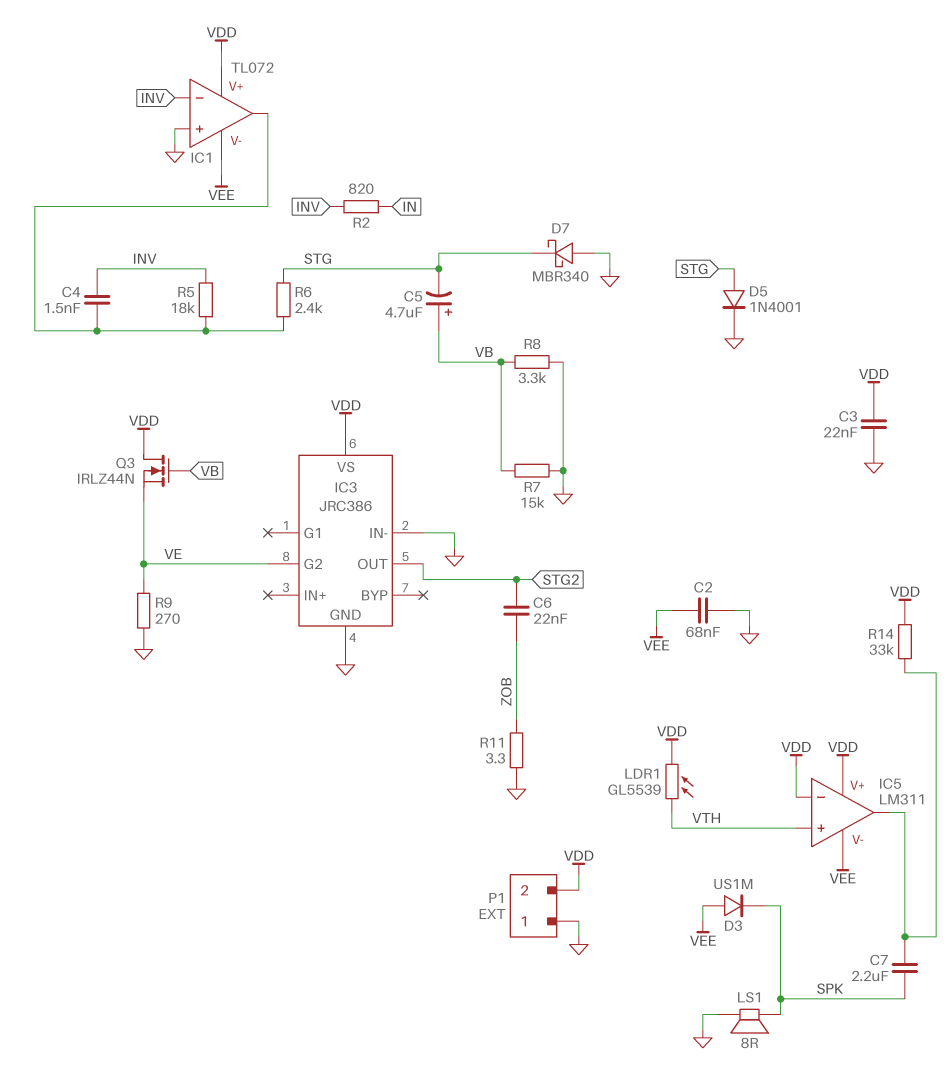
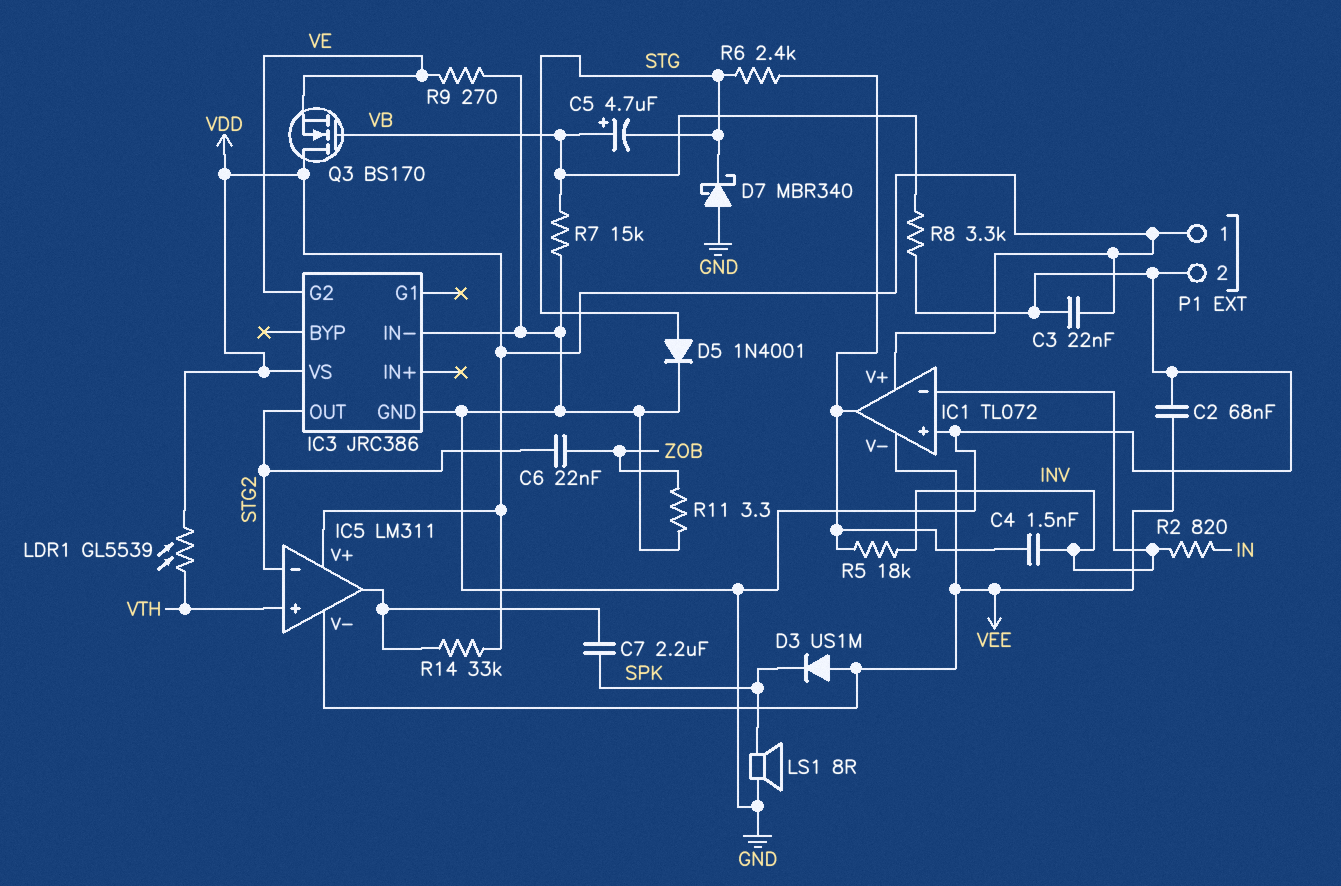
IC5 pin in-: VDD -> STG2
P1 pin 1: GND -> VDD
P1 pin 2: VDD -> GND
Q3: NMOS IRLZ44N (G VB, D VDD, S VE) -> NMOS BS170 (G VB, D VDD, S VE)

